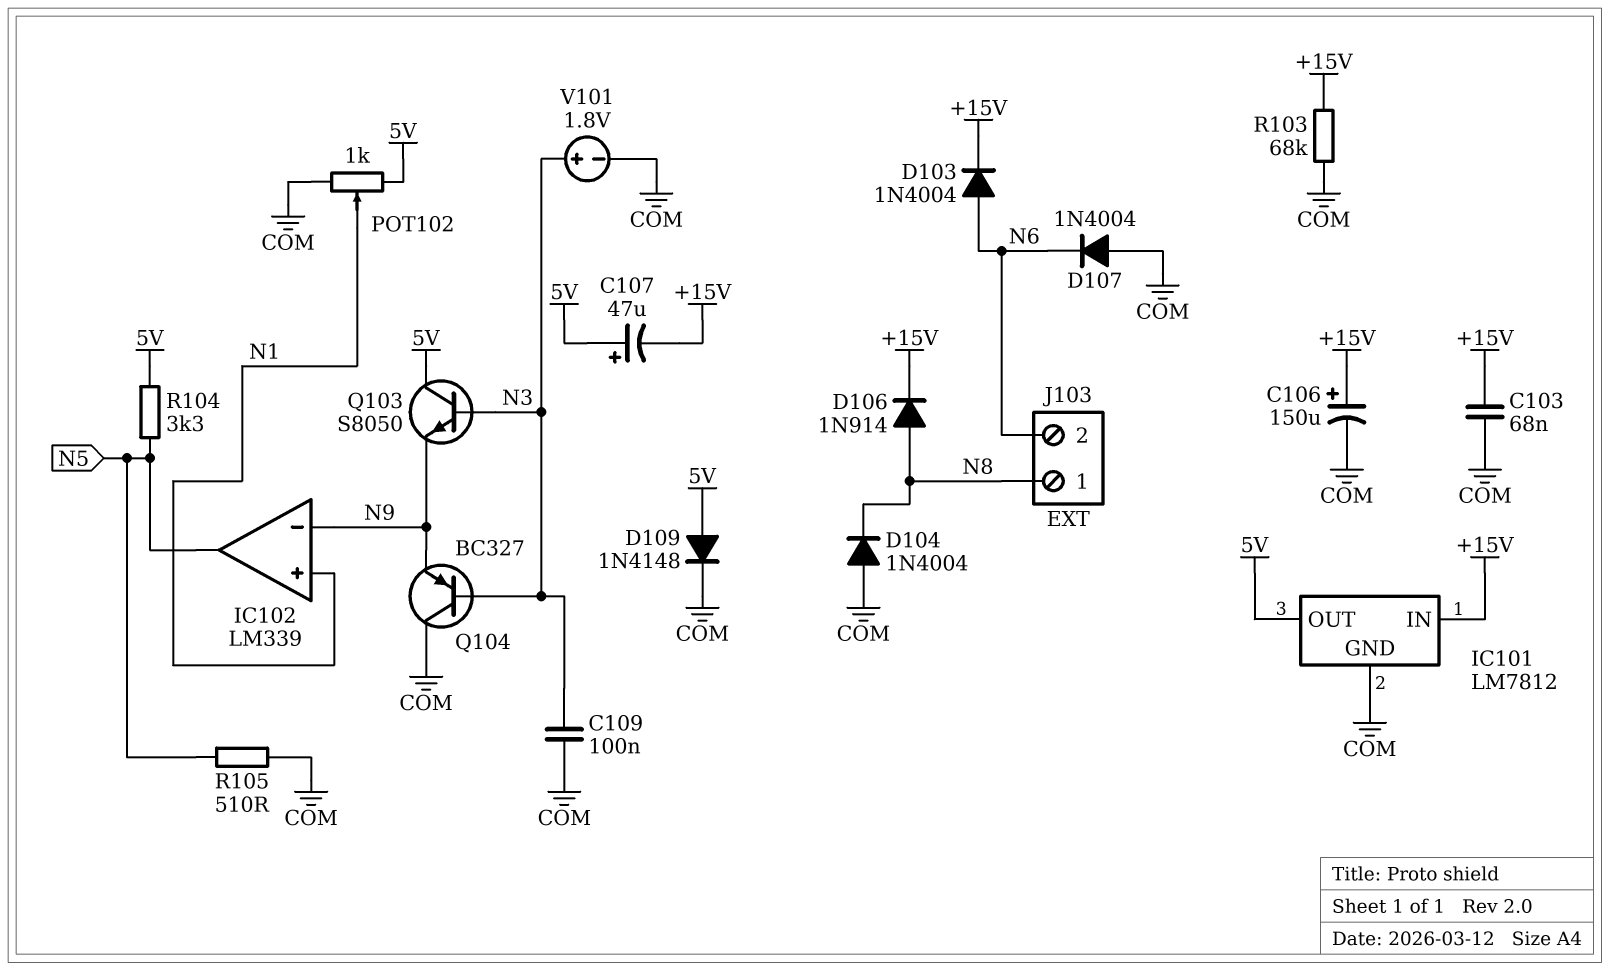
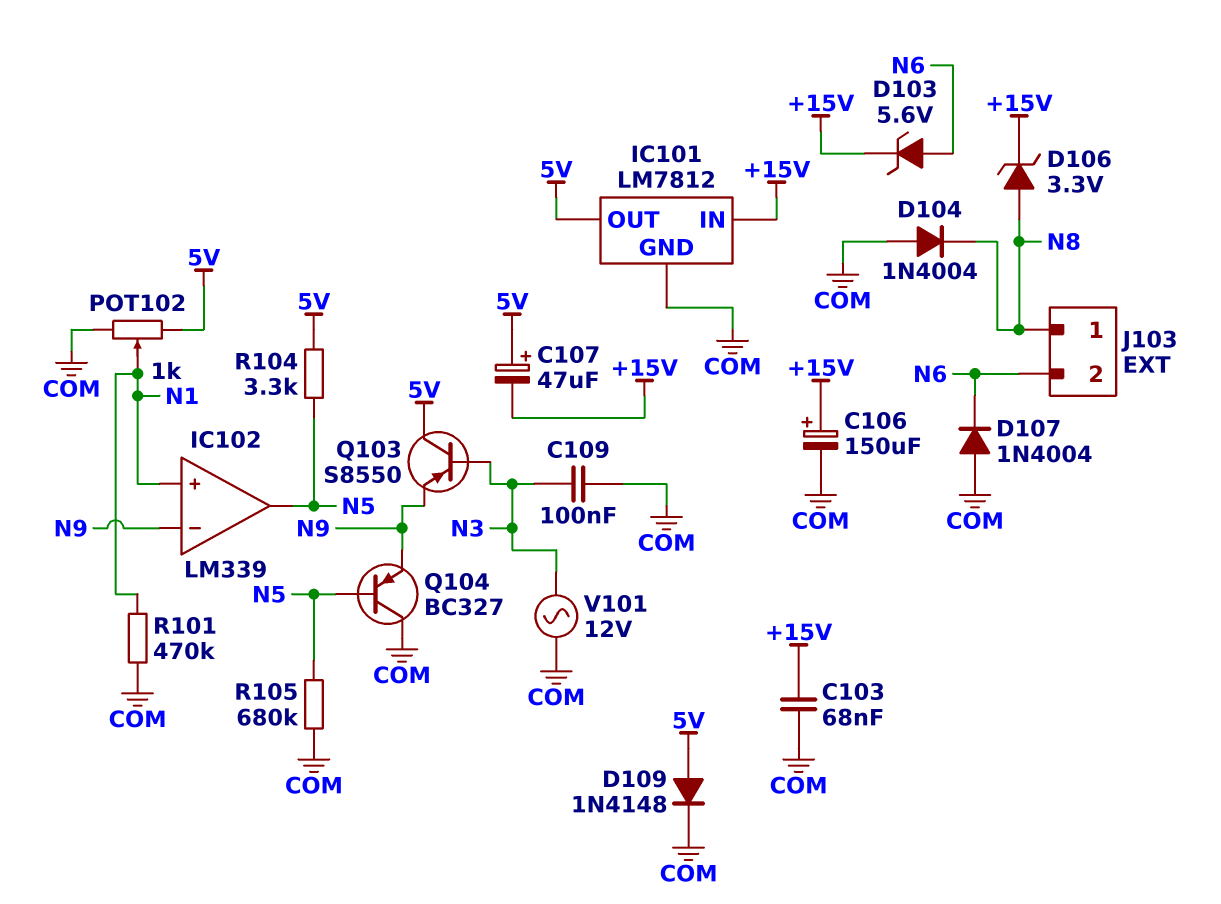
D103: diode 1N4004 (A N6, K +15V) -> zener 5.6V (A N6, K +15V)
D106: diode 1N914 (A N8, K +15V) -> zener 3.3V (A N8, K +15V)
Q103: NPN S8050 (B N3, C 5V, E N9) -> PNP S8550 (B N3, C 5V, E N9)
Q104: PNP BC327 (B N3, C COM, E N9) -> PNP BC327 (B N5, C COM, E N9)
R101: none -> 470k (COM, N1)
R103: 68k (+15V, COM) -> none
R105: 510 (COM, N5) -> 680k (COM, N5)
V101: 1.8V (plus N3, minus COM) -> AC 12V (COM, N3)

